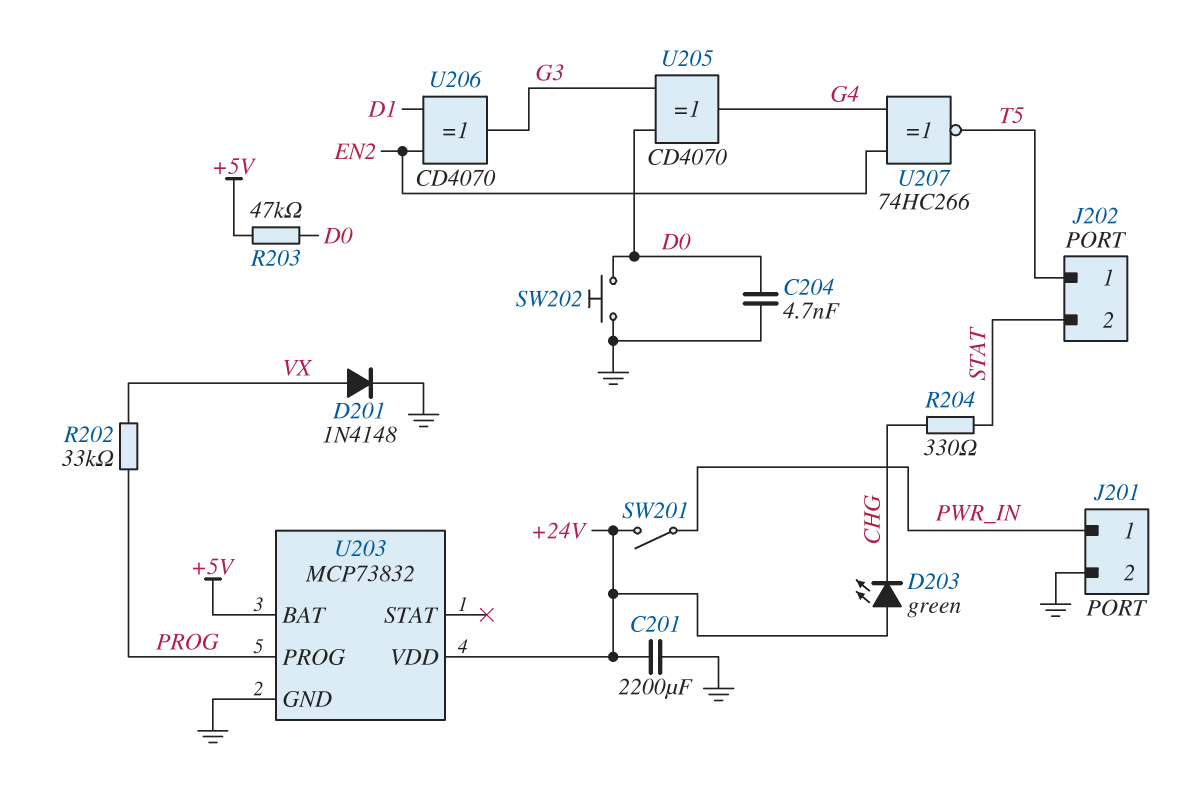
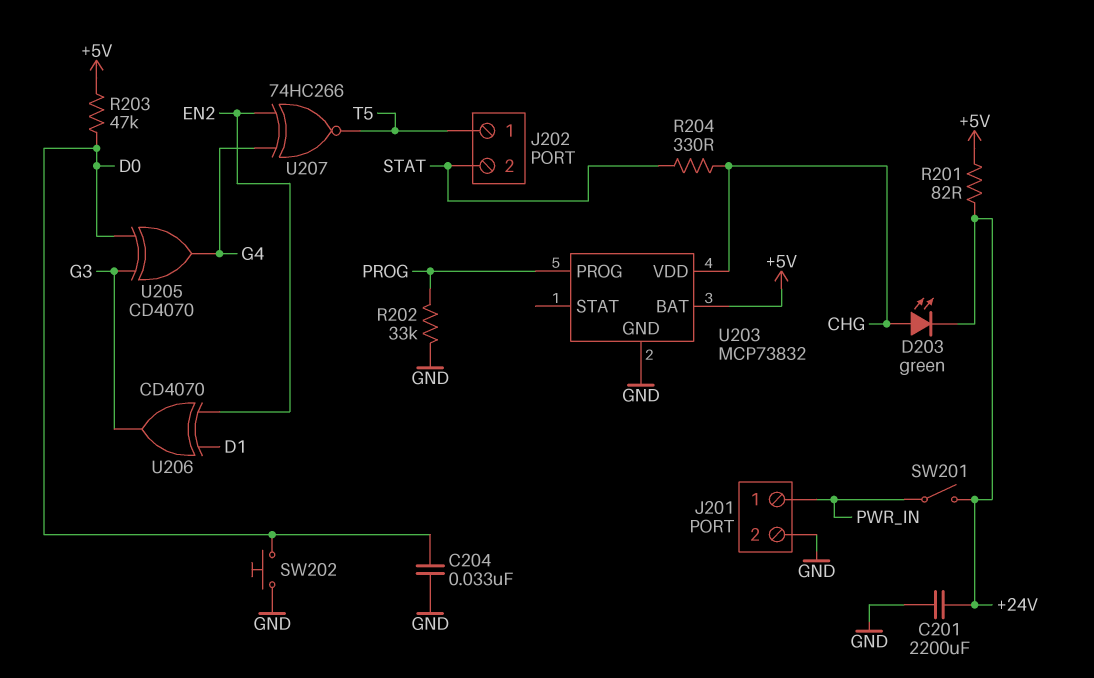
C204: 4.7nF (D0, GND) -> 33nF (D0, GND)
D201: diode 1N4148 (A VX, K GND) -> none
D203: LED green (A +24V, K CHG) -> LED green (A CHG, K +24V)
R201: none -> 82 (+5V, +24V)
R202: 33k (PROG, VX) -> 33k (GND, PROG)
U203 pin VDD: +24V -> CHG

